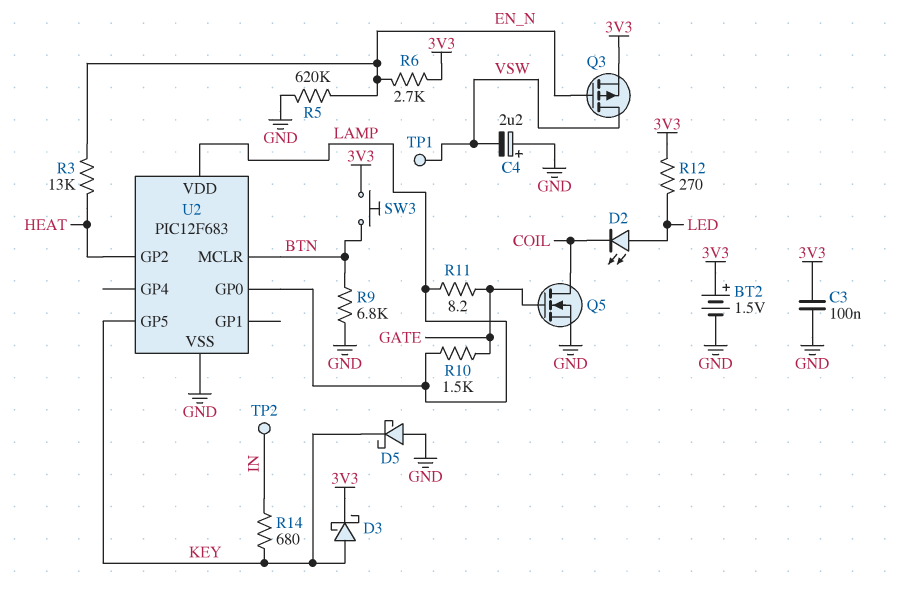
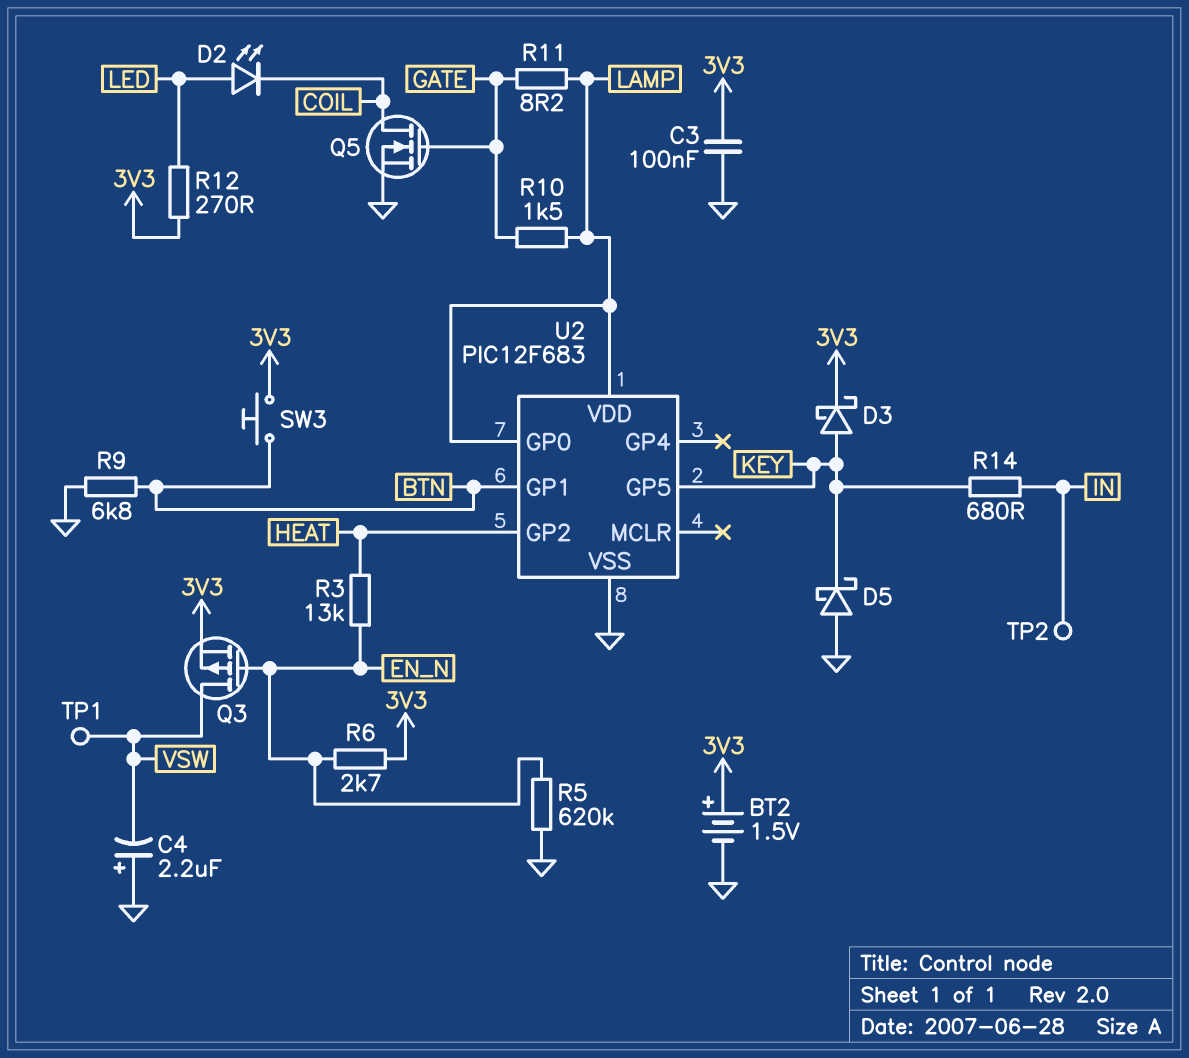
U2 pin GP1: none -> BTN
U2 pin MCLR: BTN -> none

